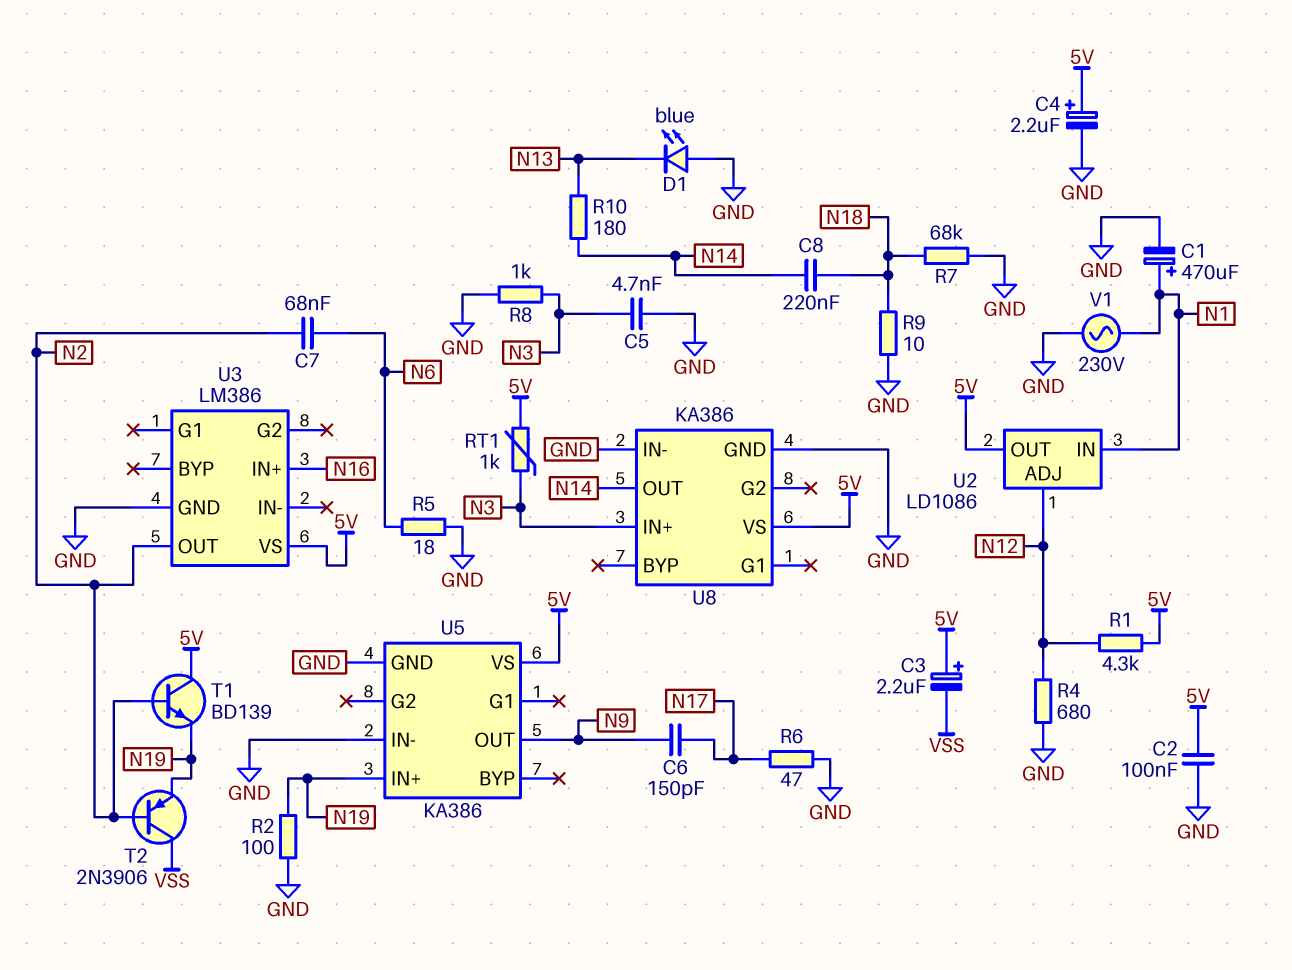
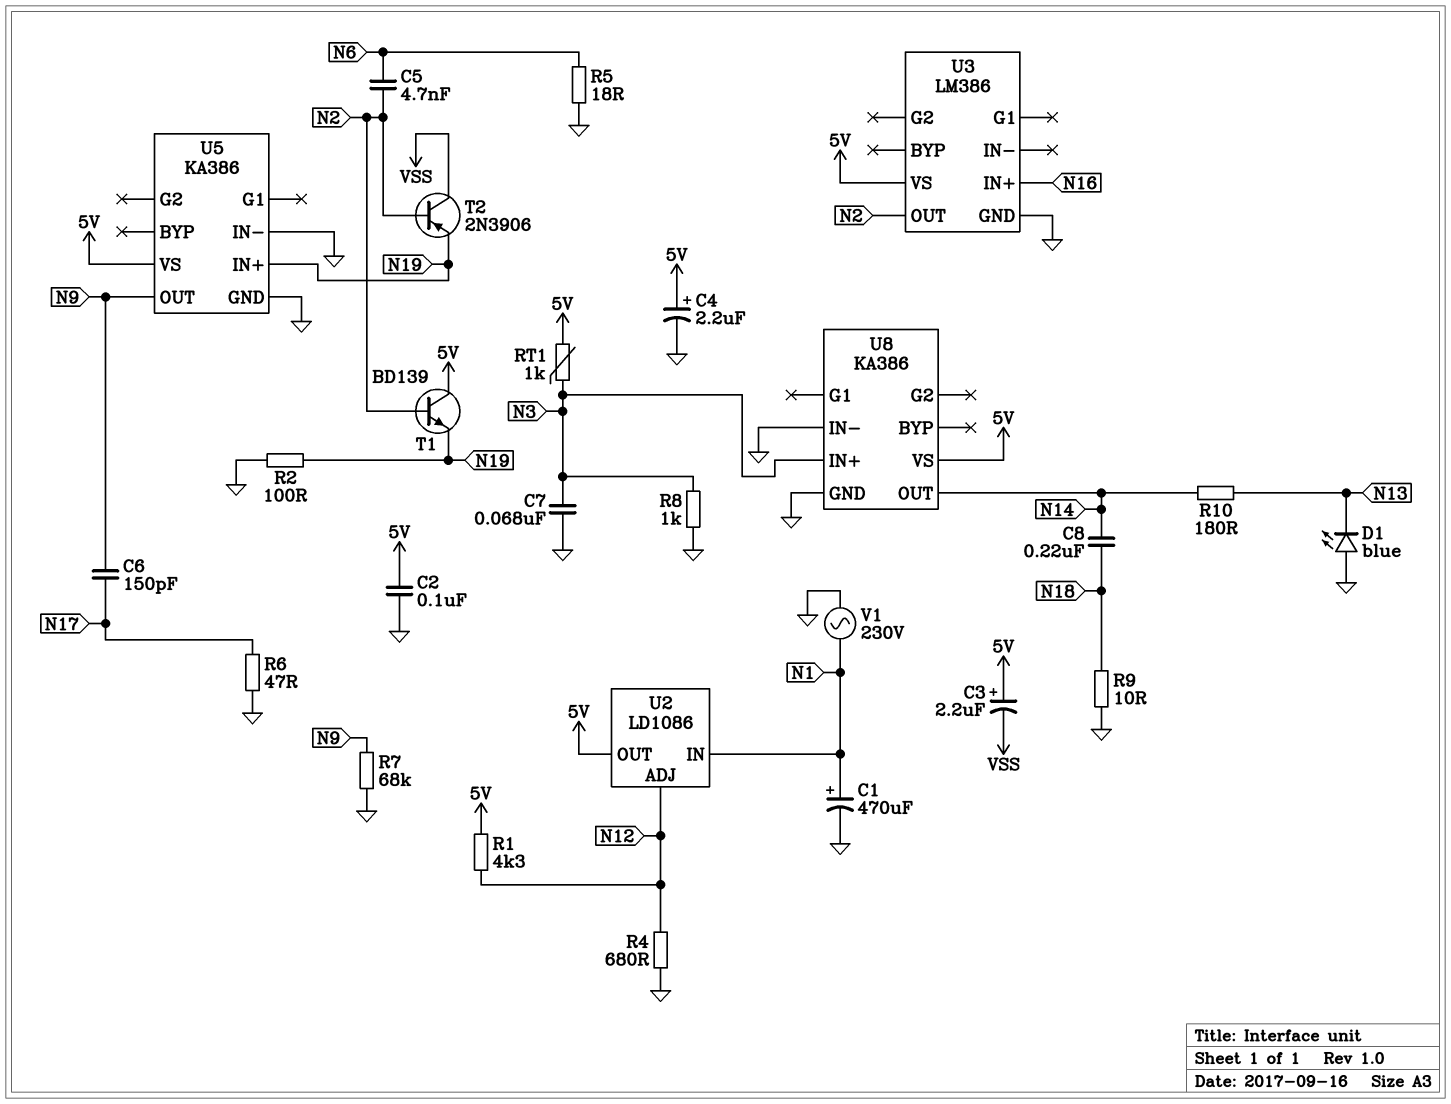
C5: 4.7nF (GND, N3) -> 4.7nF (N2, N6)
C7: 68nF (N2, N6) -> 68nF (GND, N3)
R7: 68k (GND, N18) -> 68k (GND, N9)

